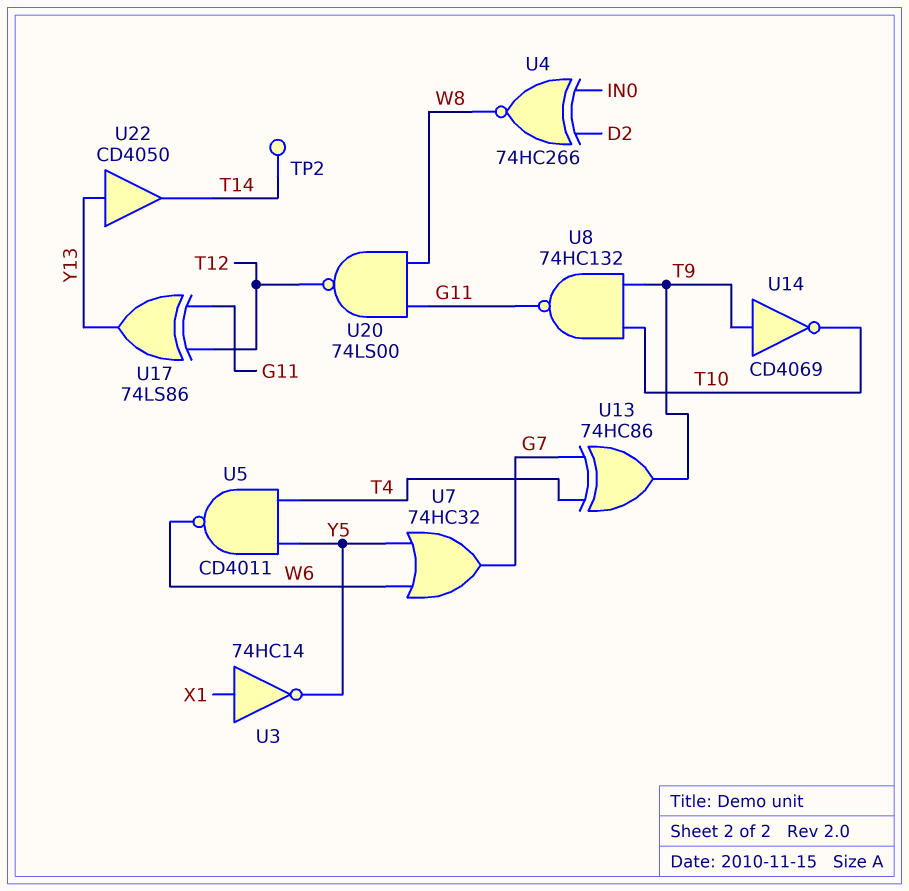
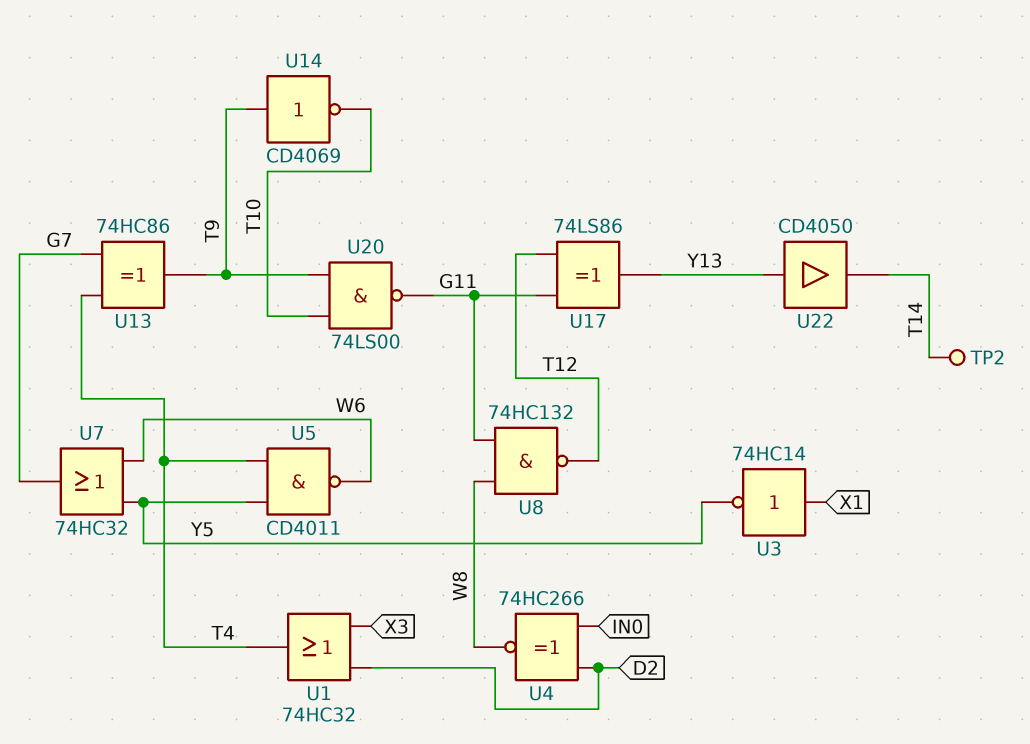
U1: none -> OR 74HC32 (in D2, in X3, out T4)
U8: NAND 74HC132 (in T9, in T10, out G11) -> NAND 74HC132 (in G11, in W8, out T12)
U20: NAND 74LS00 (in G11, in W8, out T12) -> NAND 74LS00 (in T9, in T10, out G11)

